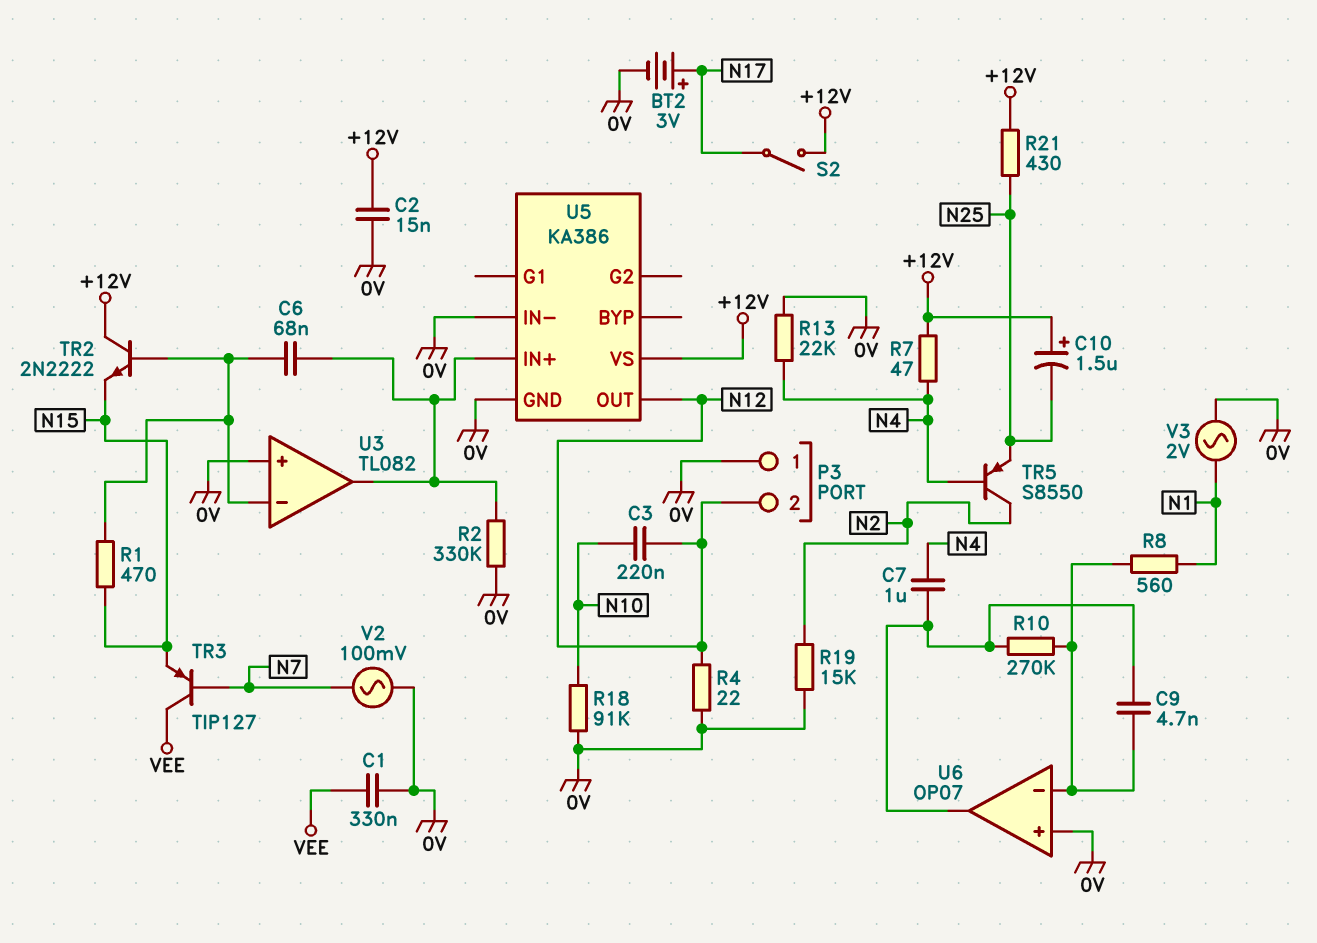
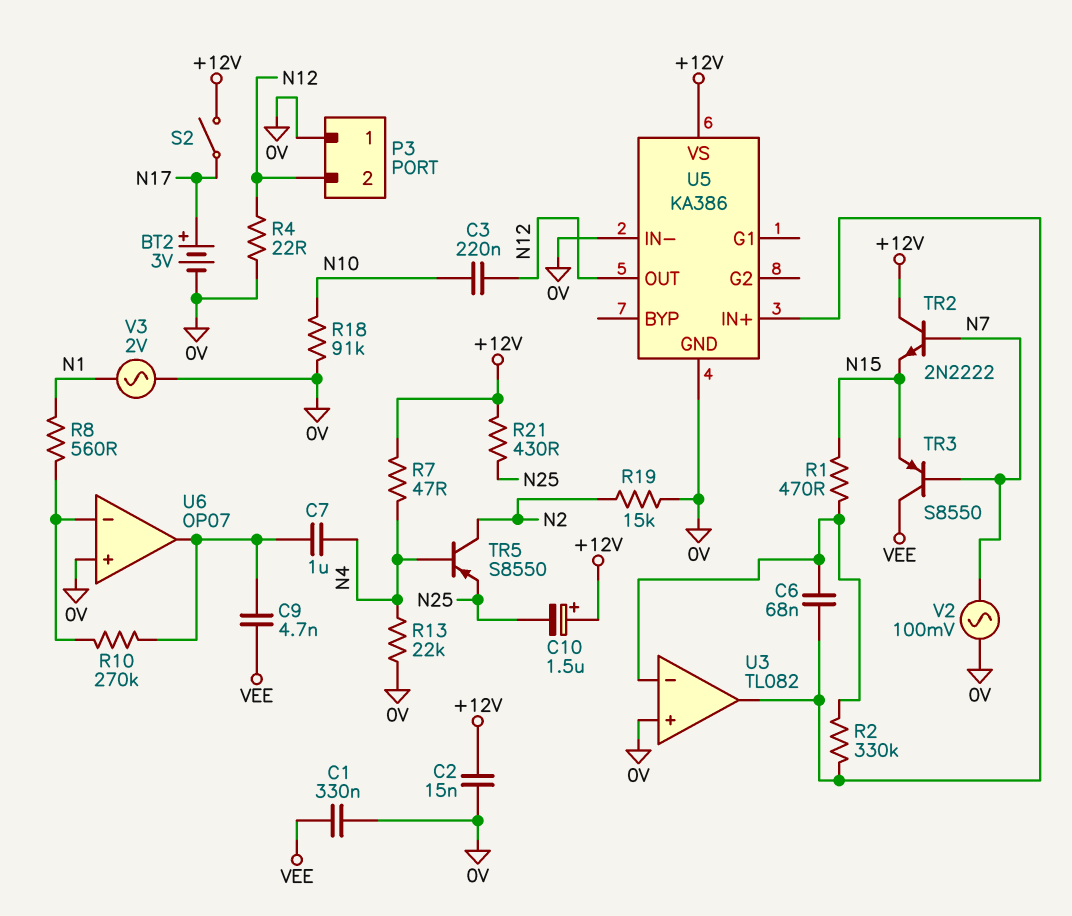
C9: 4.7nF (U6/in-, U6/out) -> 4.7nF (U6/out, VEE)
R2: 330k (0V, U3/out) -> 330k (U3/in-, U3/out)
TR2: NPN 2N2222 (B U3/in-, C +12V, E N15) -> NPN 2N2222 (B N7, C +12V, E N15)
TR3: PNP TIP127 (B N7, C VEE, E N15) -> PNP S8550 (B N7, C VEE, E N15)

